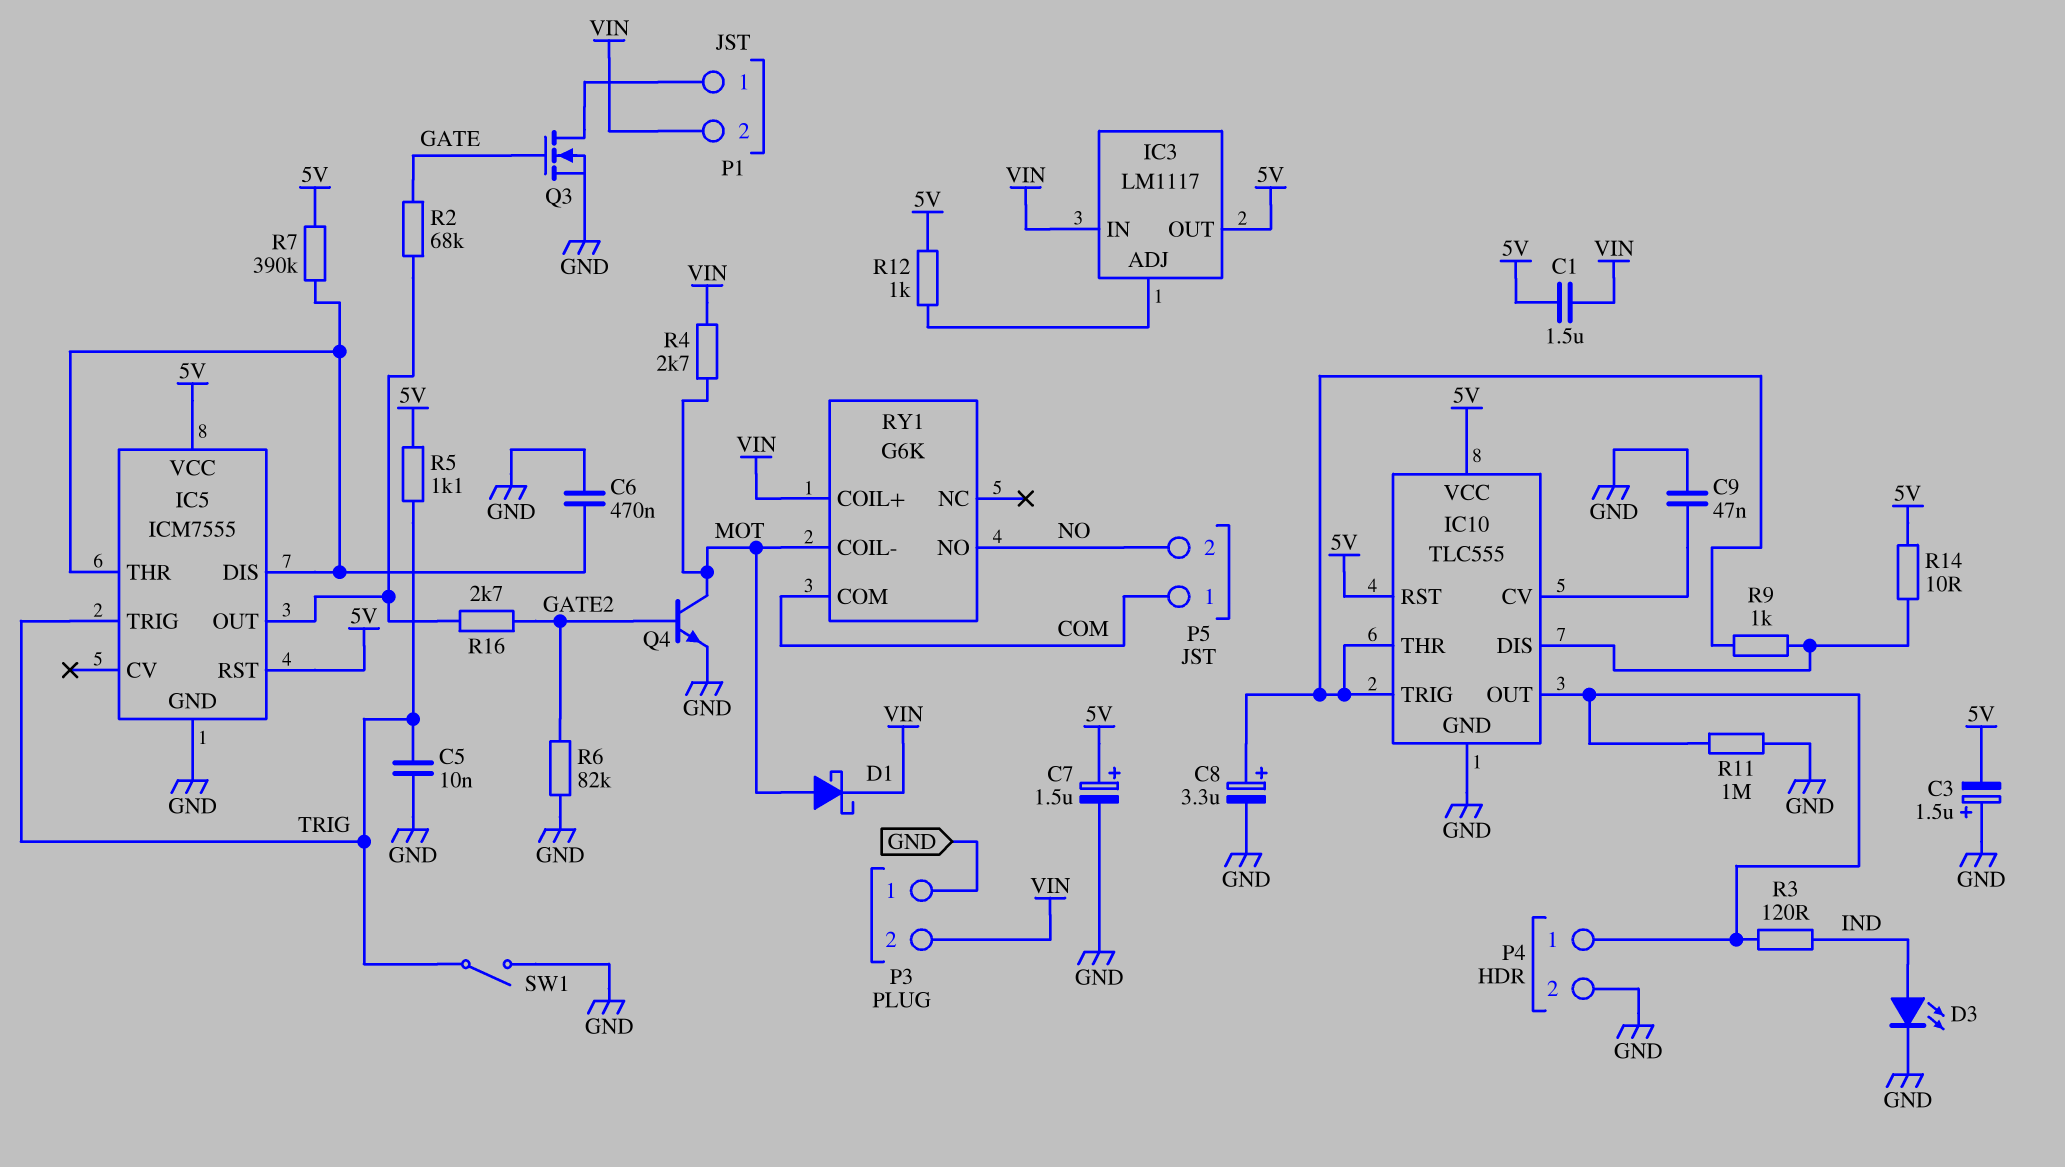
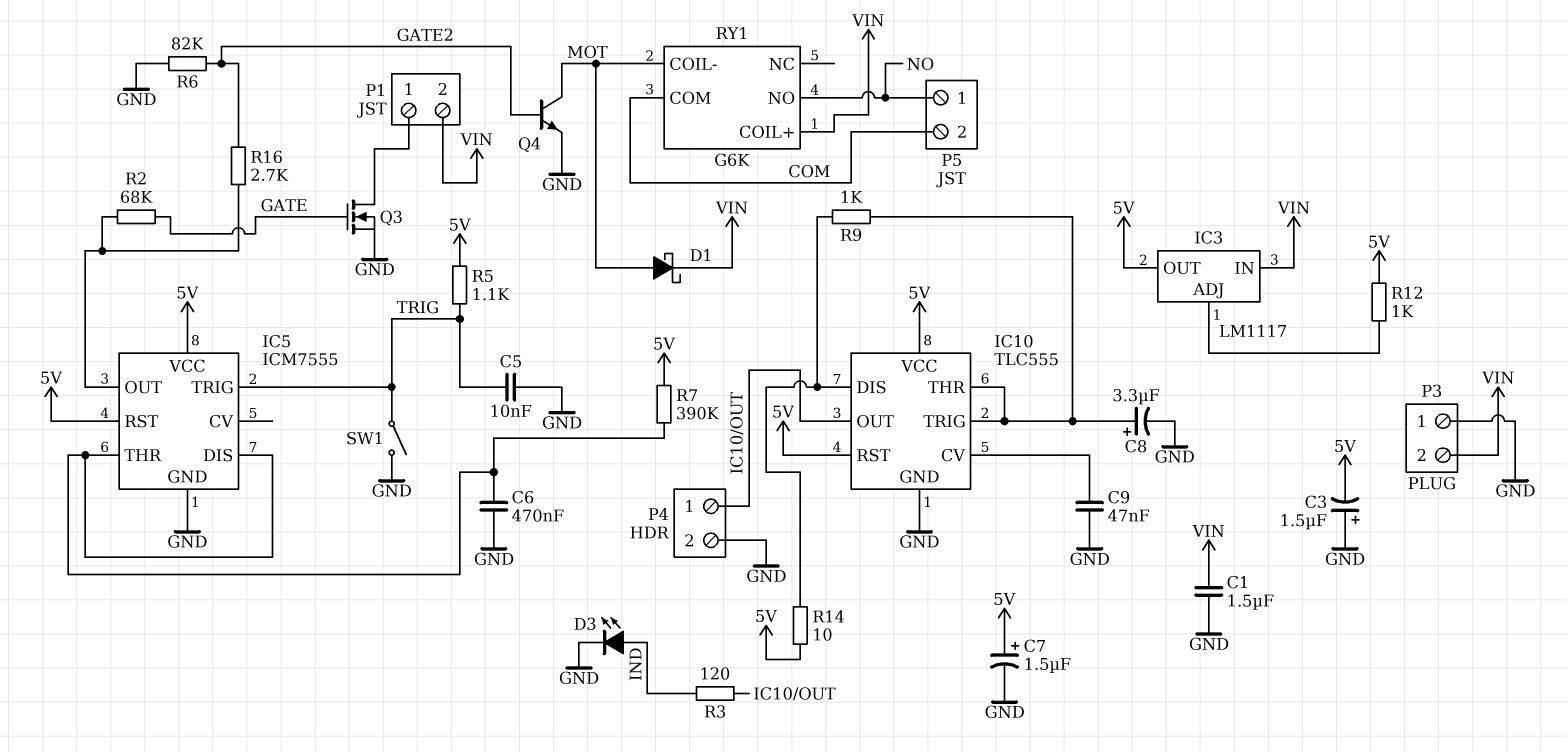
C1: 1.5uF (5V, VIN) -> 1.5uF (GND, VIN)
P5 pin 1: COM -> NO
P5 pin 2: NO -> COM
R4: 2.7k (MOT, VIN) -> none
R11: 1M (GND, IC10/OUT) -> none

